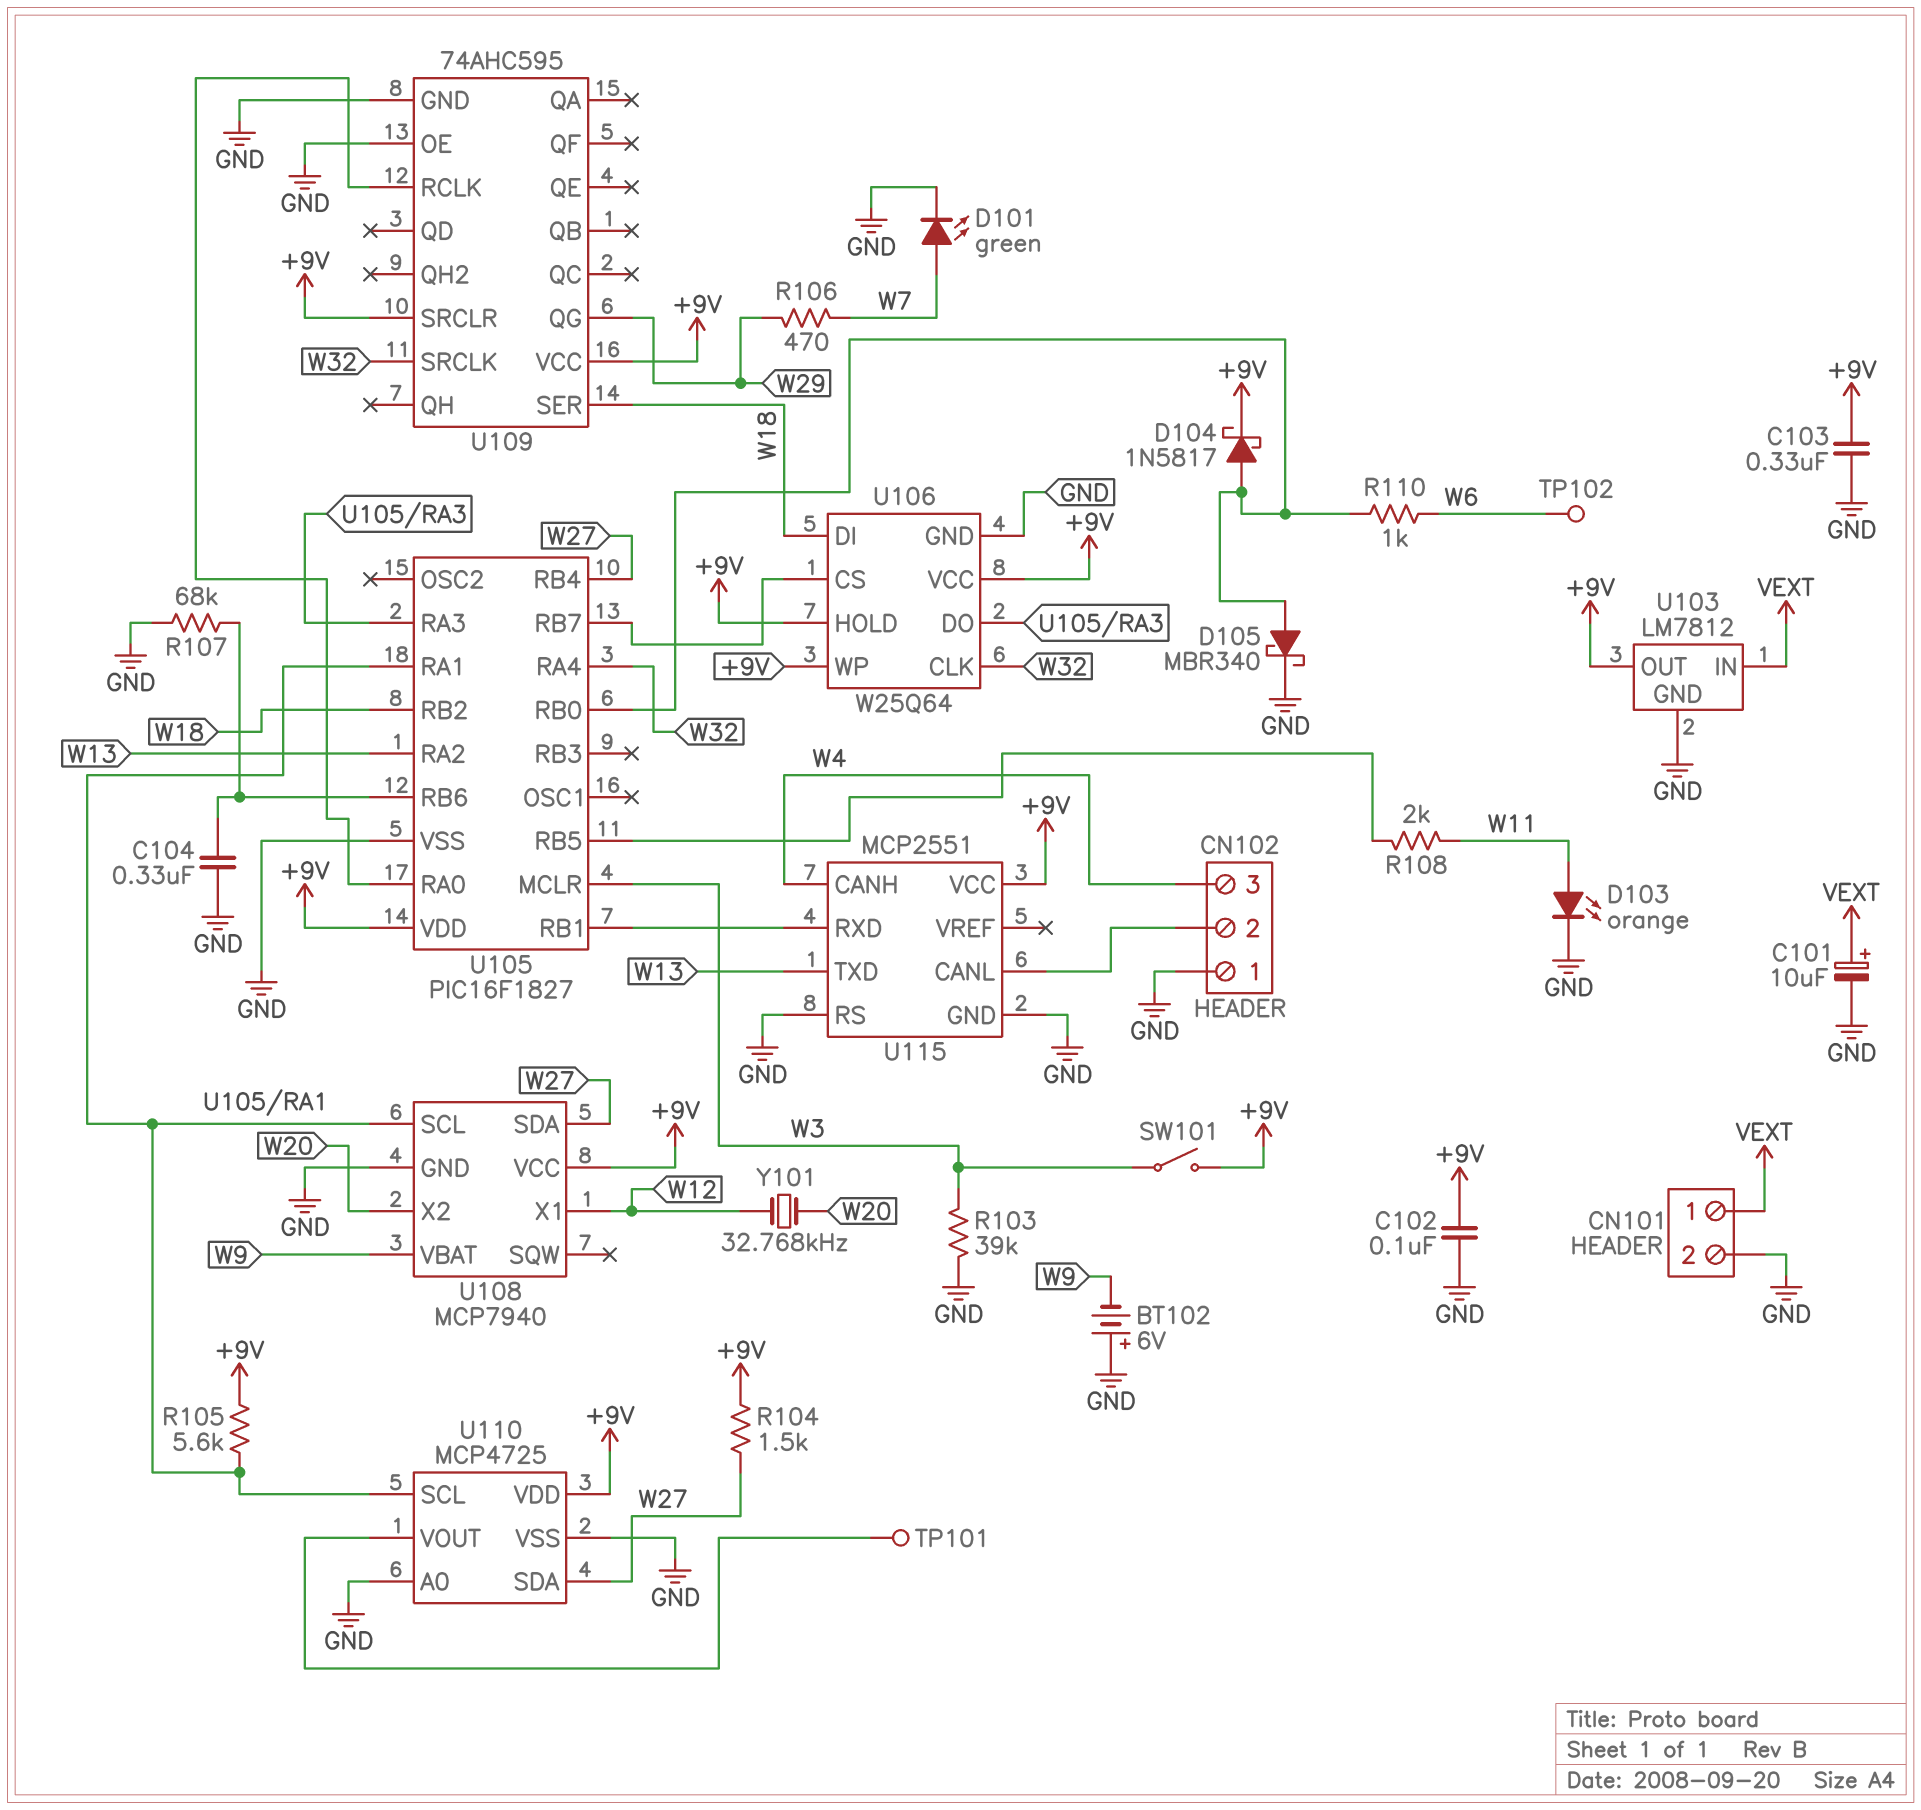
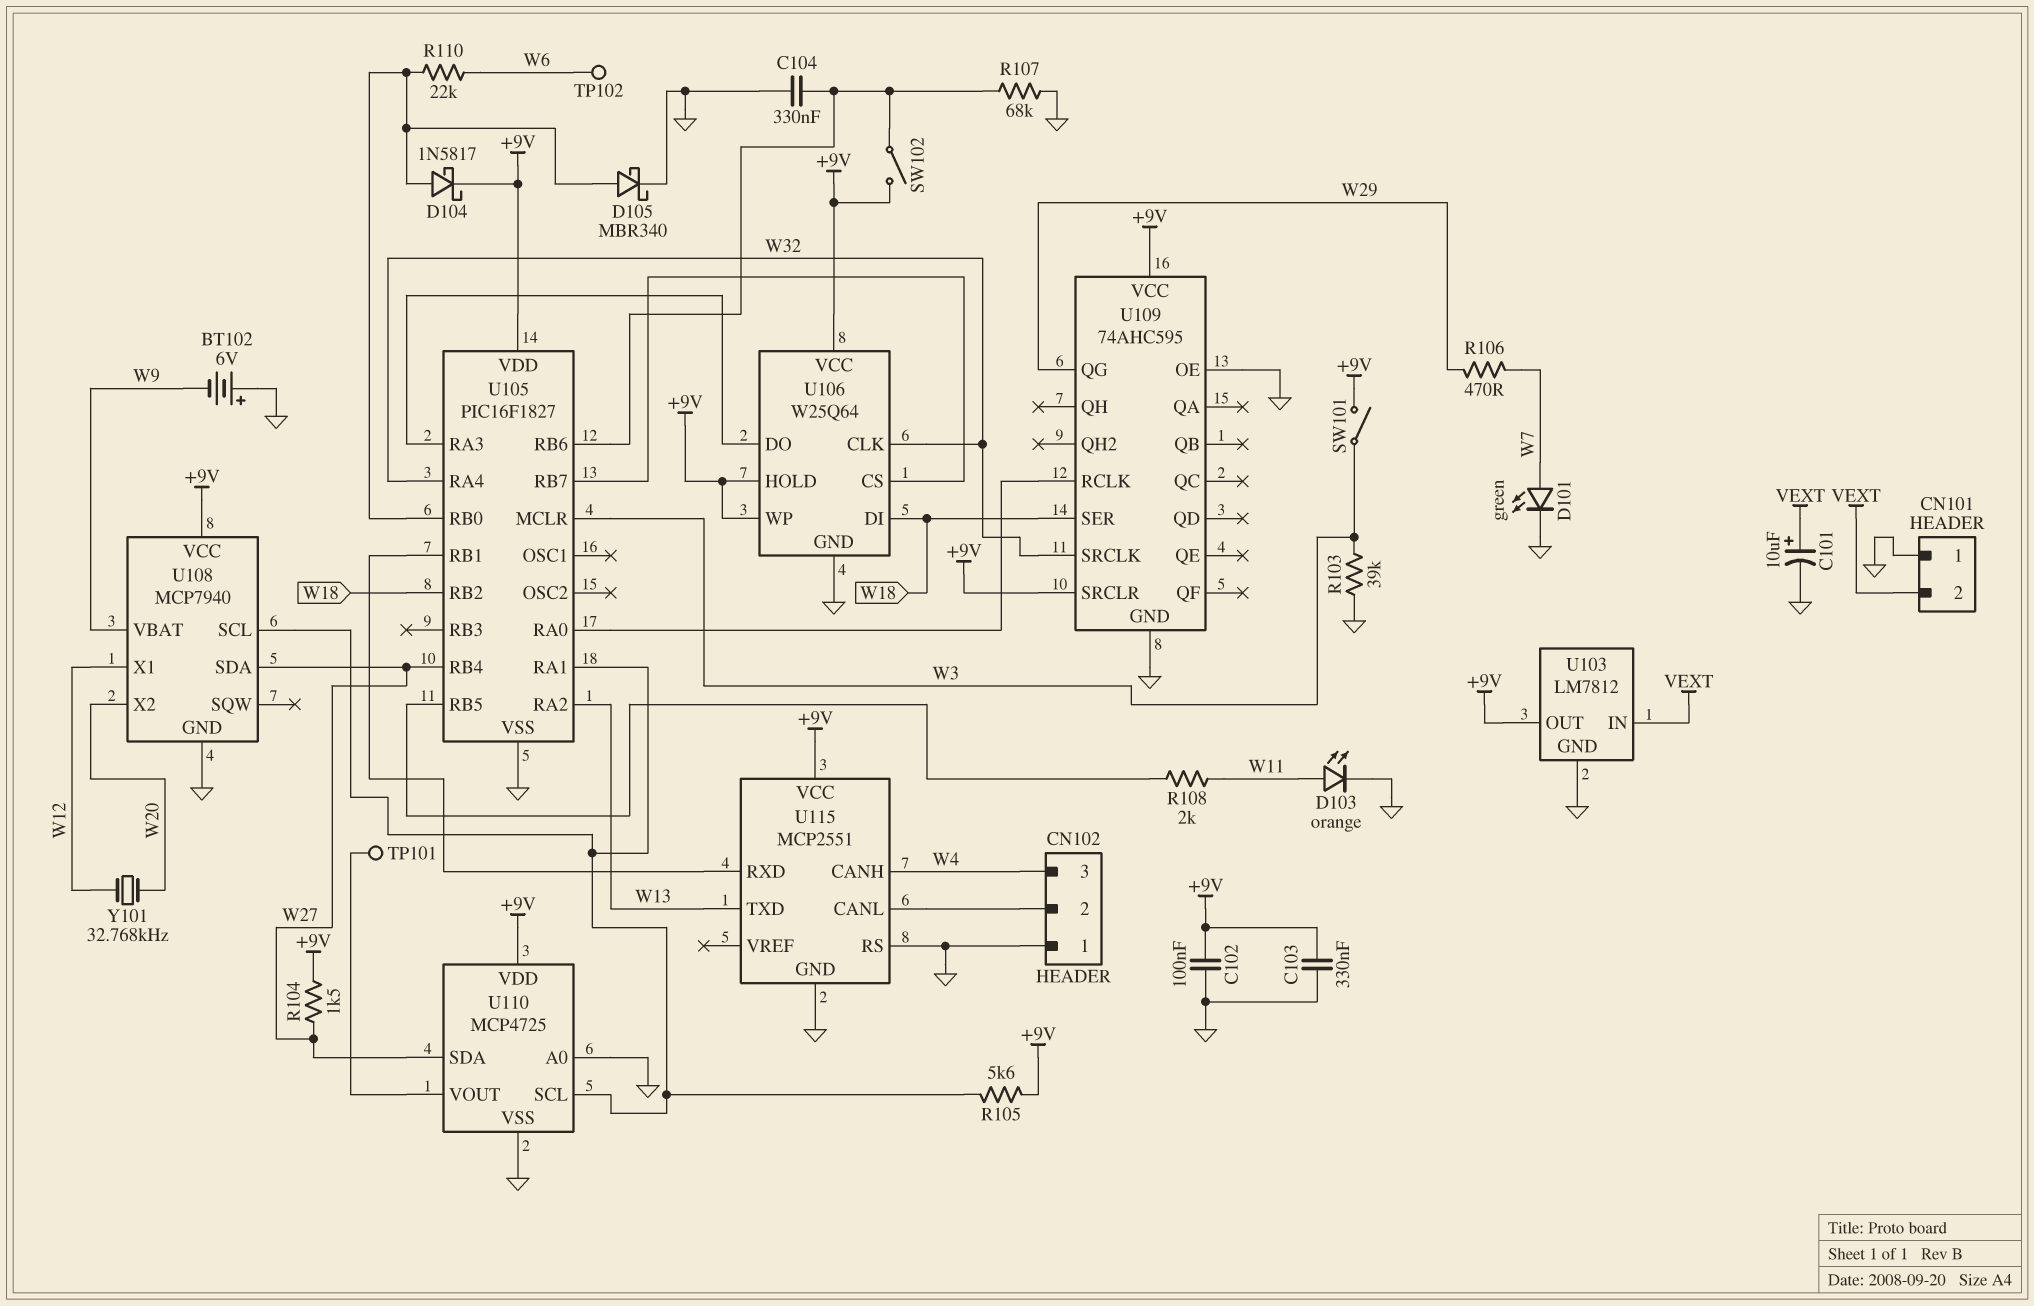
CN101 pin 1: VEXT -> GND
CN101 pin 2: GND -> VEXT
R110: 1k (U105/RB0, W6) -> 22k (U105/RB0, W6)
SW102: none -> switch (+9V, U105/RB6)

